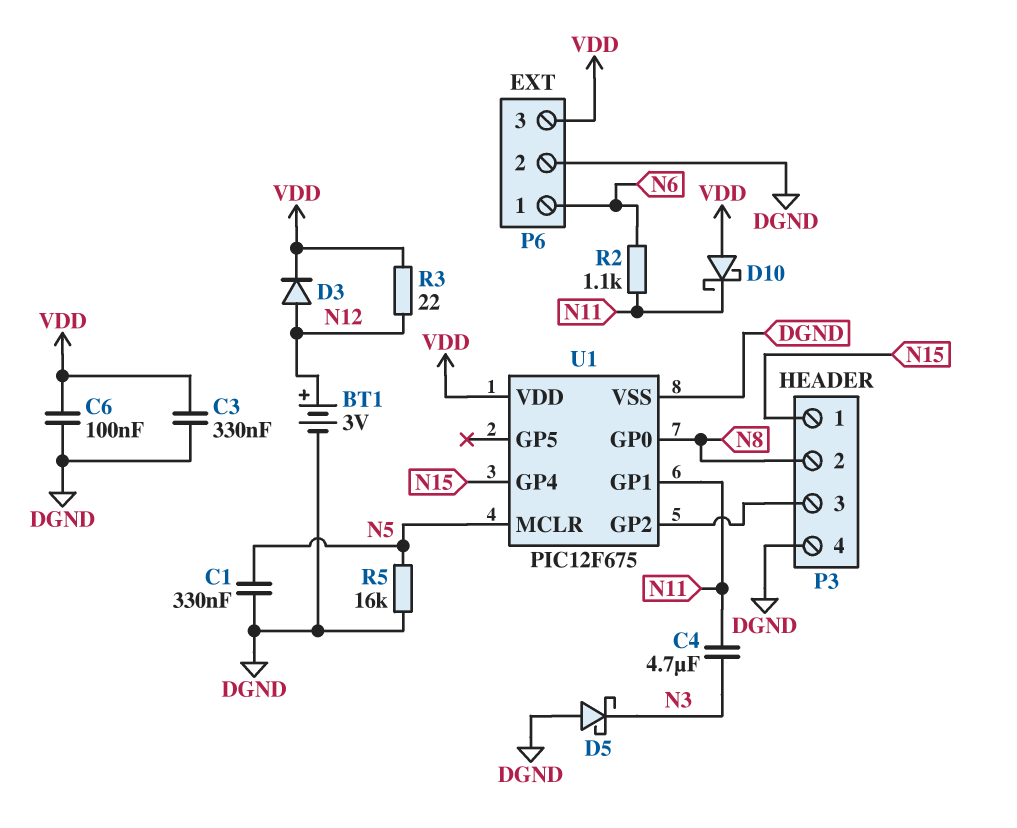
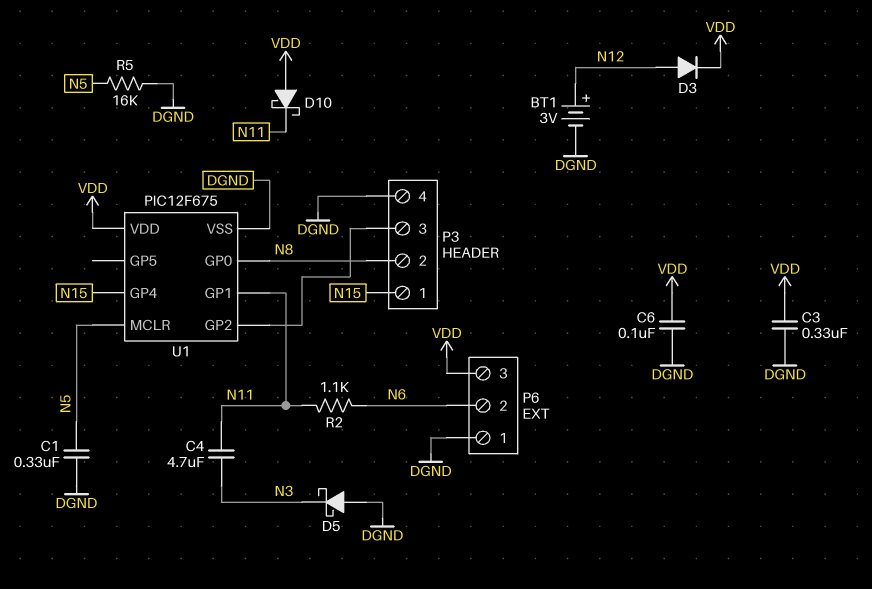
P6 pin 1: N6 -> DGND
P6 pin 2: DGND -> N6
R3: 22 (N12, VDD) -> none

